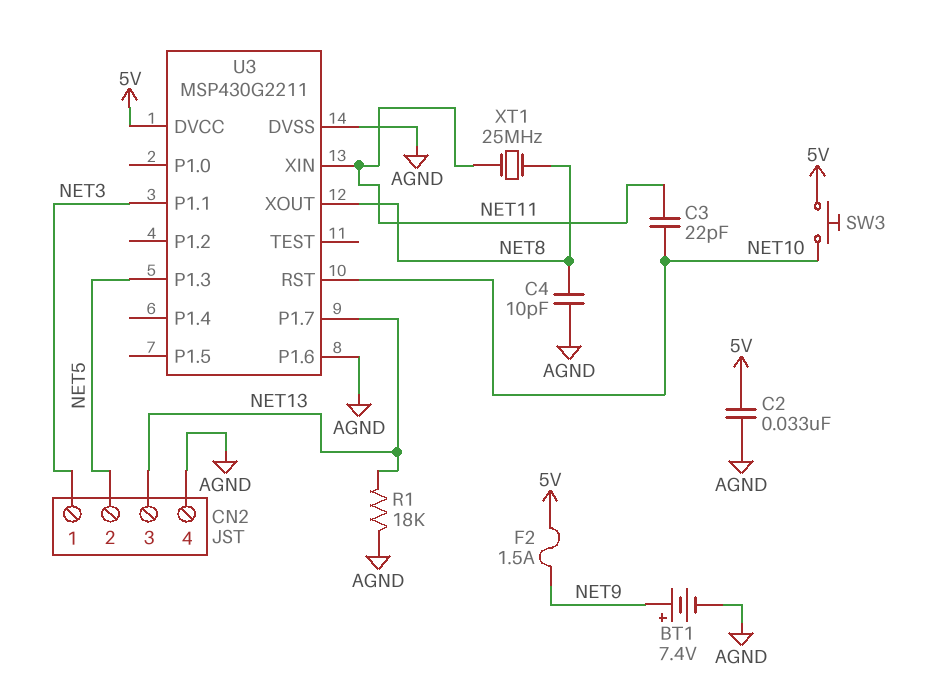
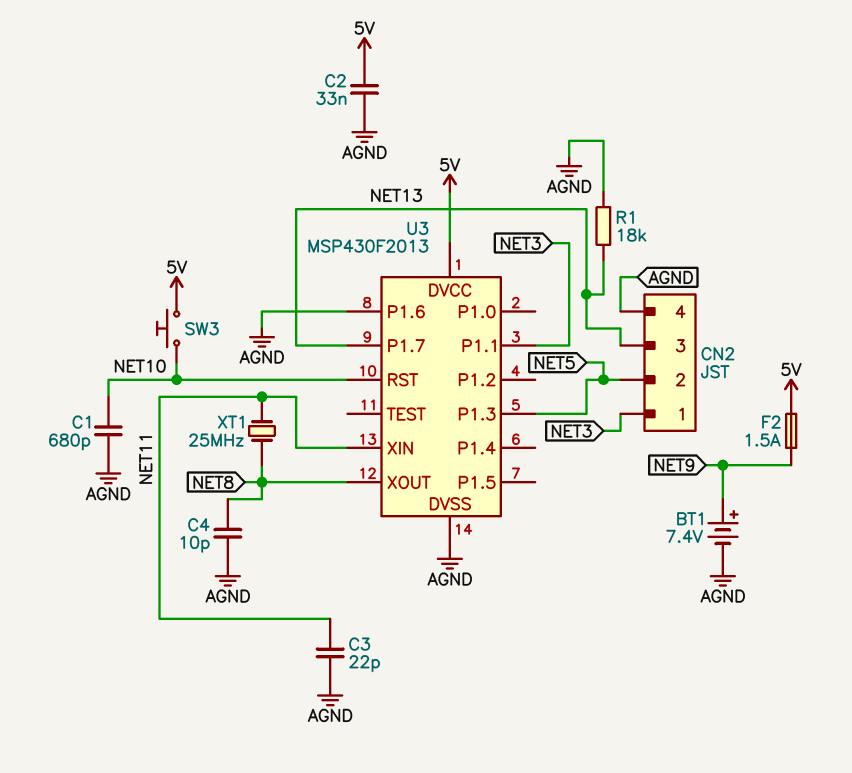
C1: none -> 680pF (AGND, NET10)
C3: 22pF (NET10, NET11) -> 22pF (AGND, NET11)
U3: MSP430G2211 -> MSP430F2013

